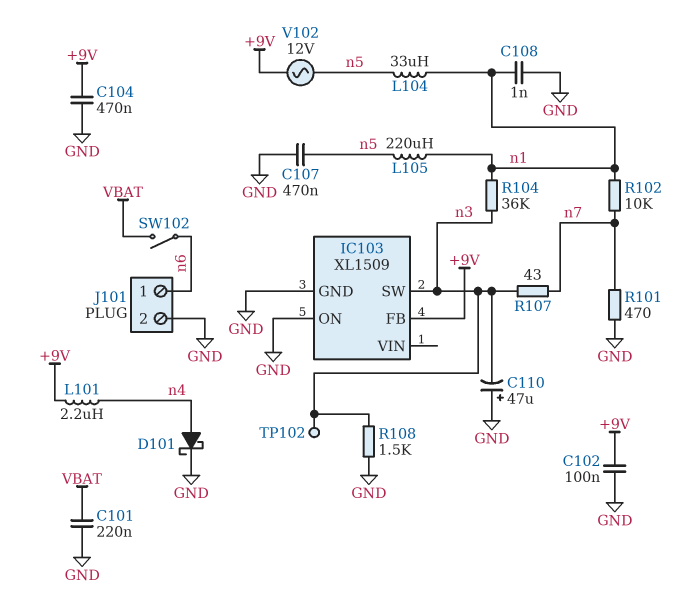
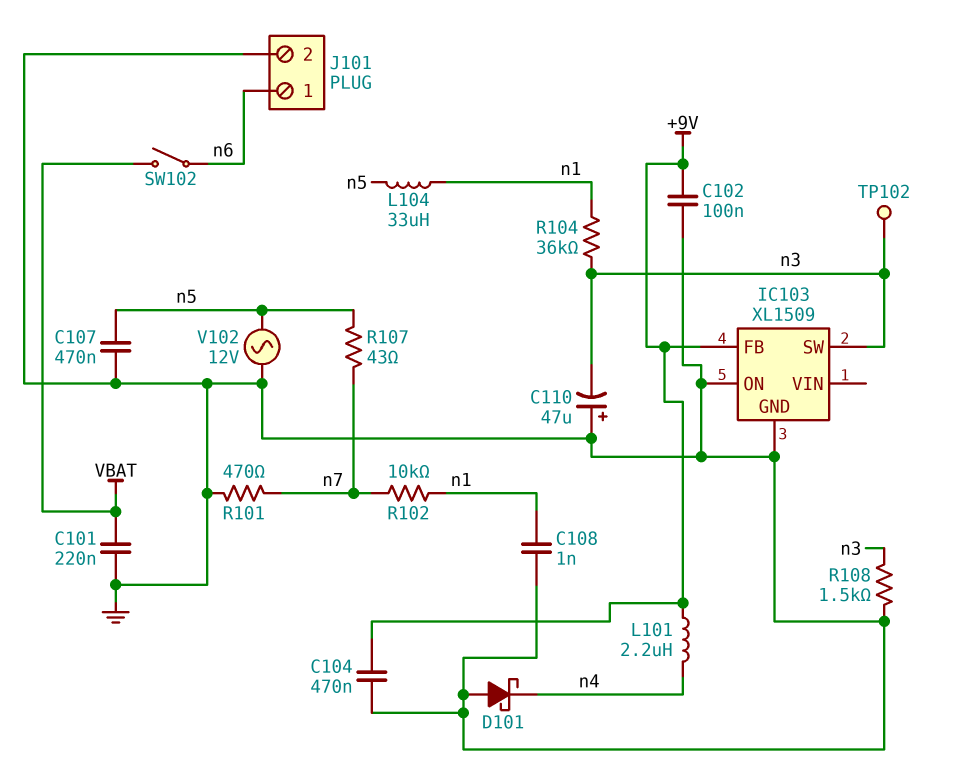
D101: schottky (A n4, K GND) -> schottky (A GND, K n4)
L105: 220uH (n1, n5) -> none
R107: 43 (n3, n7) -> 43 (n5, n7)
V102: AC 12V (+9V, n5) -> AC 12V (GND, n5)

